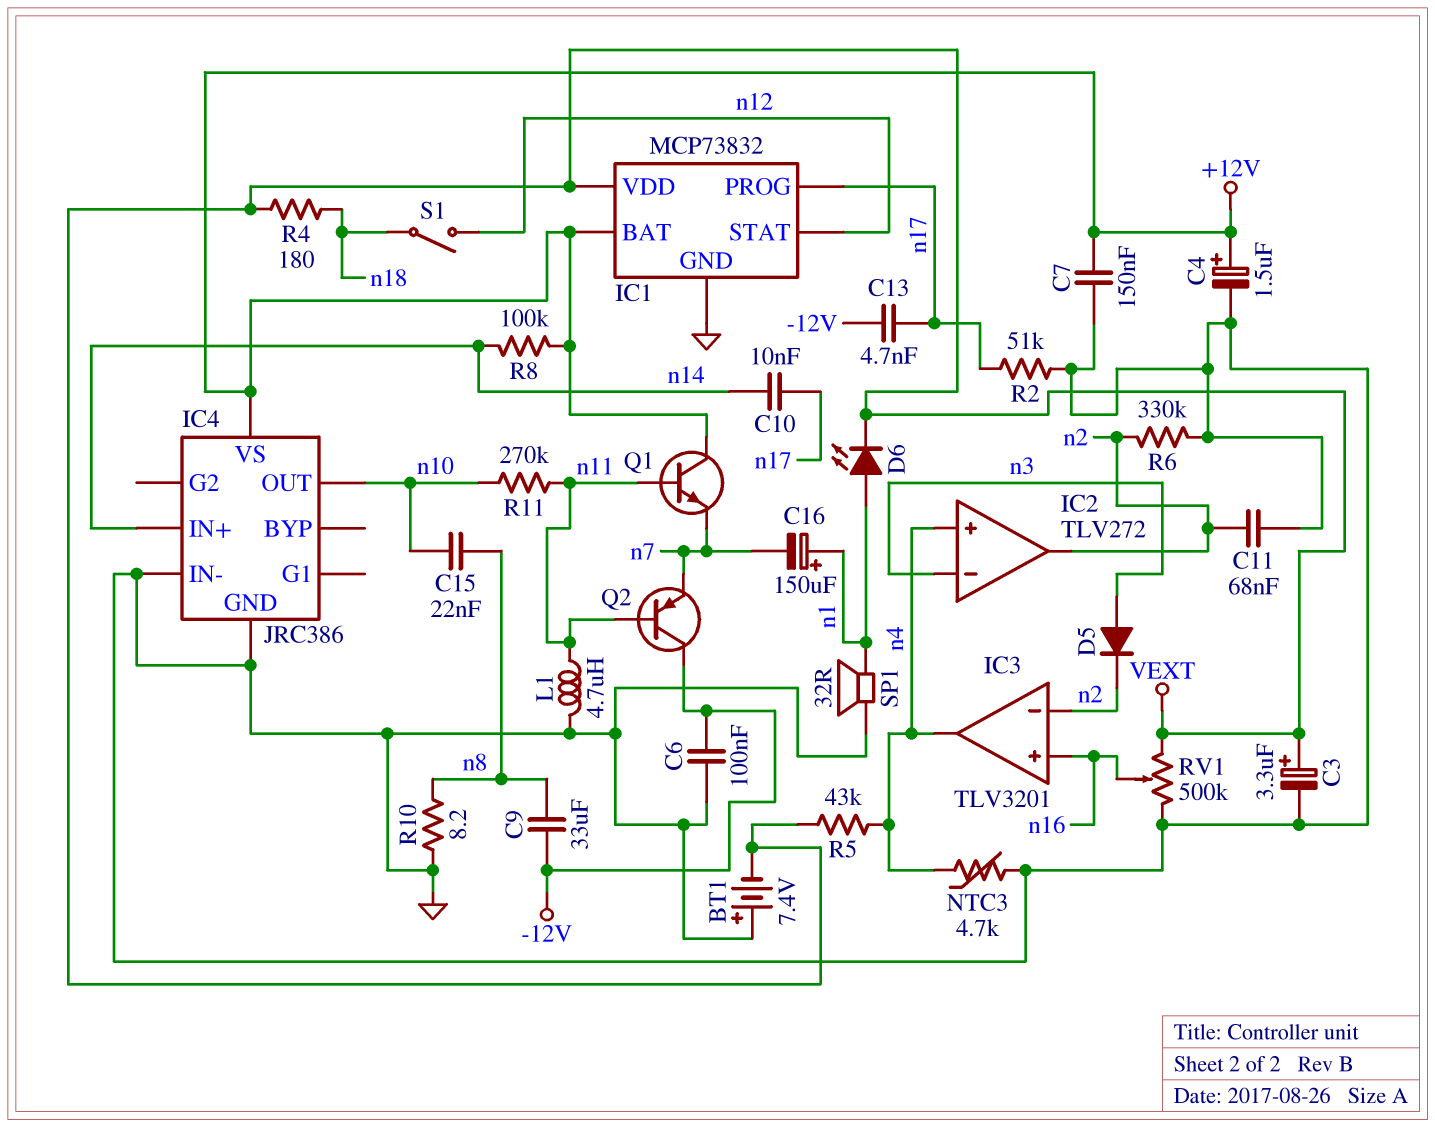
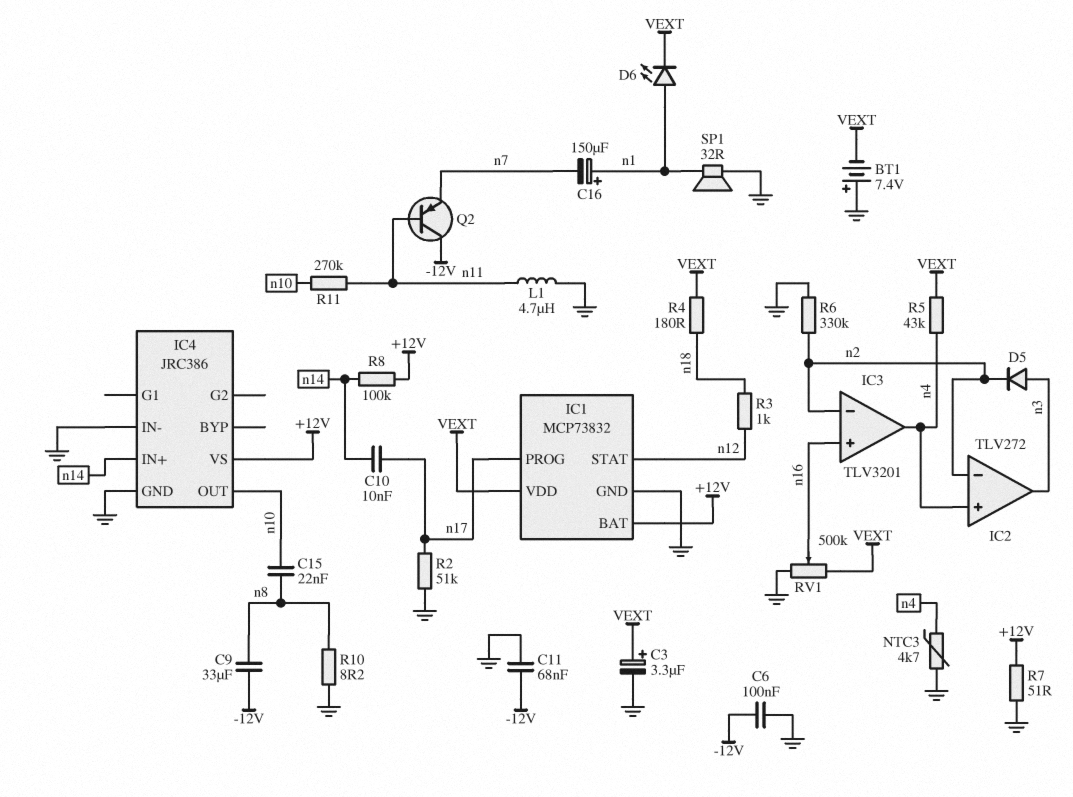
C4: 1.5uF (plus +12V, minus GND) -> none
C7: 150nF (+12V, GND) -> none
C11: 68nF (GND, n2) -> 68nF (-12V, GND)
C13: 4.7nF (-12V, n17) -> none
IC2 pin in-: n3 -> n2
IC2 pin out: n2 -> n3
Q1: NPN (B n11, C +12V, E n7) -> none
R3: none -> 1k (n12, n18)
R7: none -> 51 (+12V, GND)
S1: switch (n12, n18) -> none

